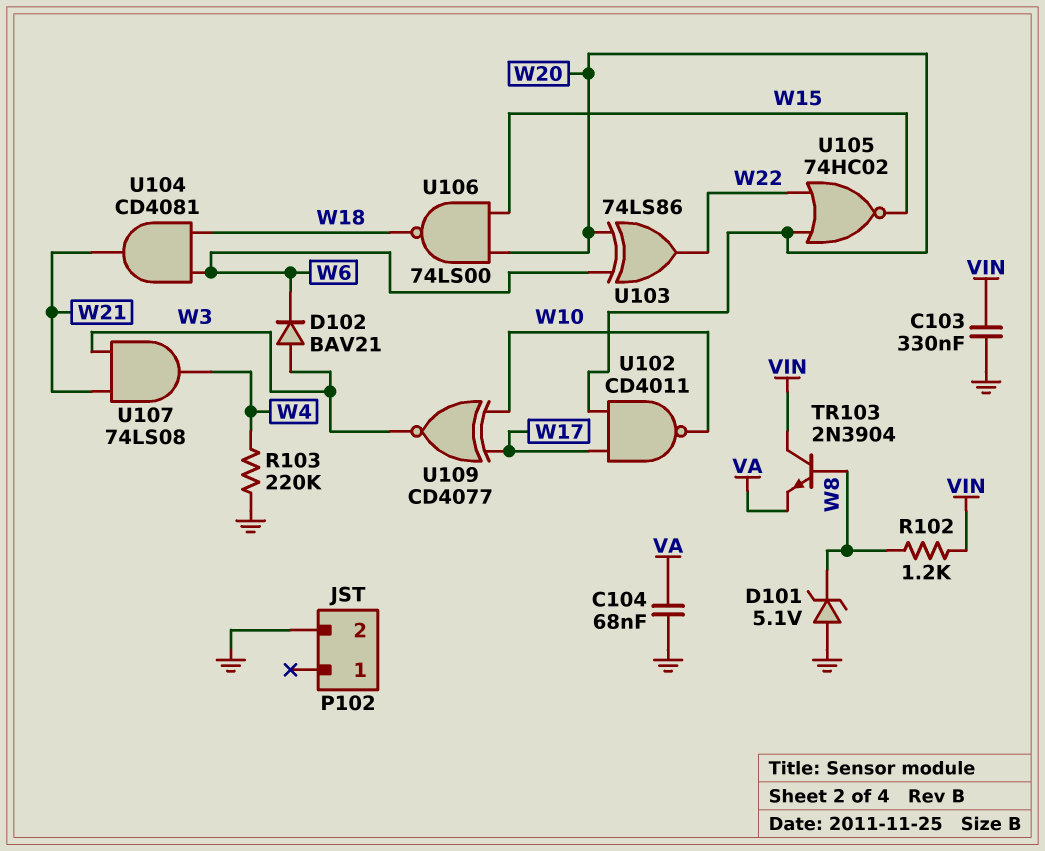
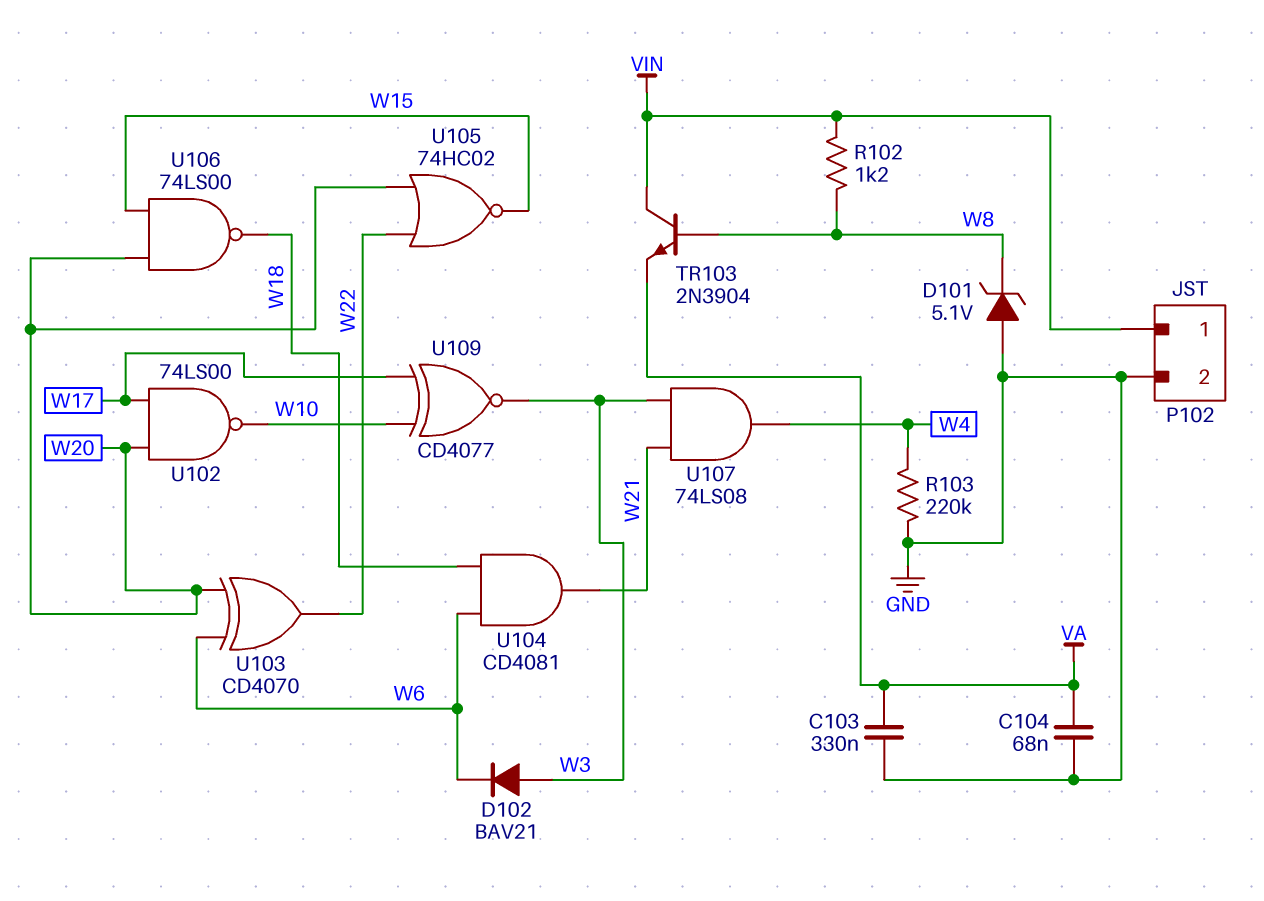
C103: 330nF (GND, VIN) -> 330nF (GND, VA)
P102 pin 1: none -> VIN
U102: NAND CD4011 (in W17, in W20, out W10) -> NAND 74LS00 (in W17, in W20, out W10)
U103: XOR 74LS86 (in W6, in W20, out W22) -> XOR CD4070 (in W6, in W20, out W22)

